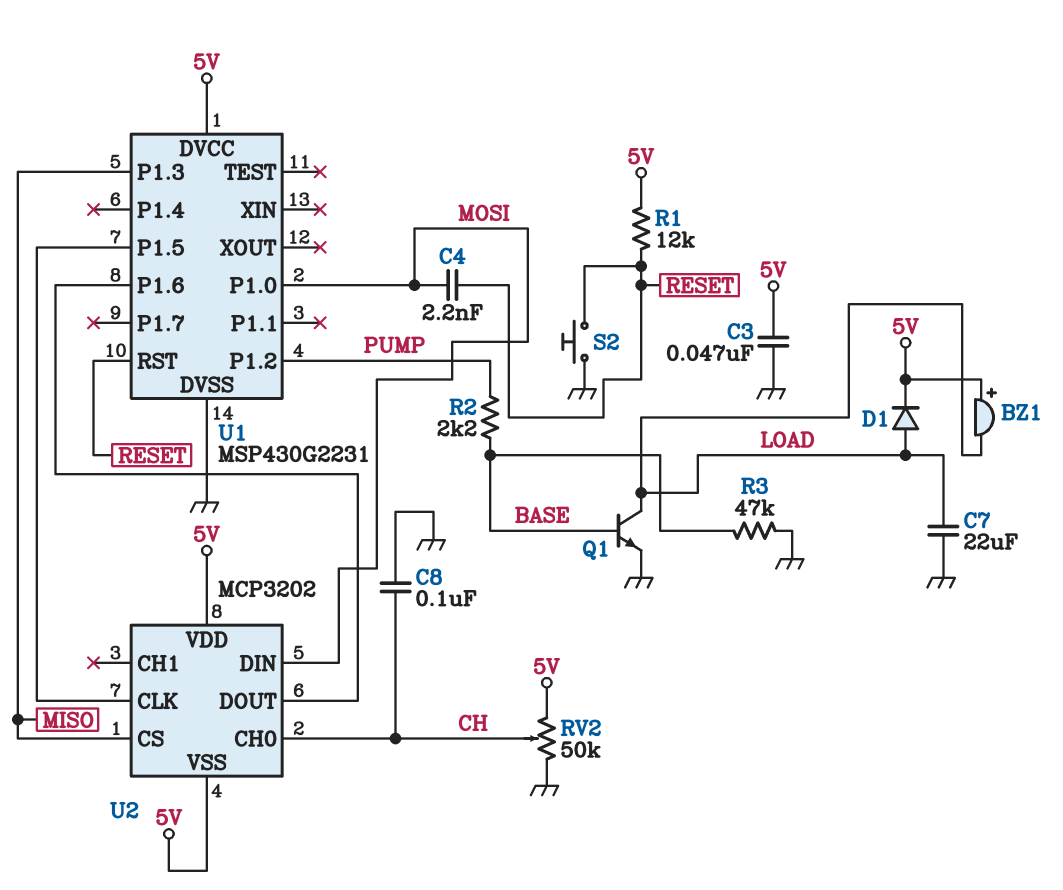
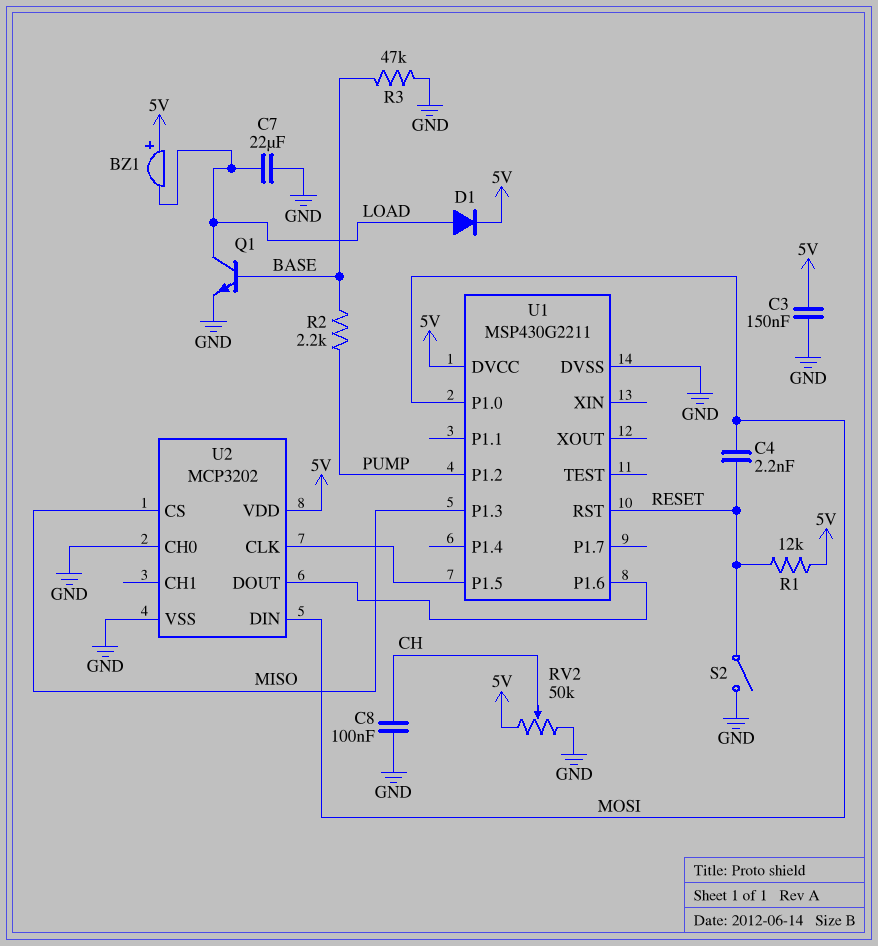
C3: 47nF (5V, GND) -> 150nF (5V, GND)
S2: button (GND, RESET) -> switch (GND, RESET)
U1: MSP430G2231 -> MSP430G2211
U2 pin CH0: CH -> GND
U2 pin VSS: 5V -> GND

